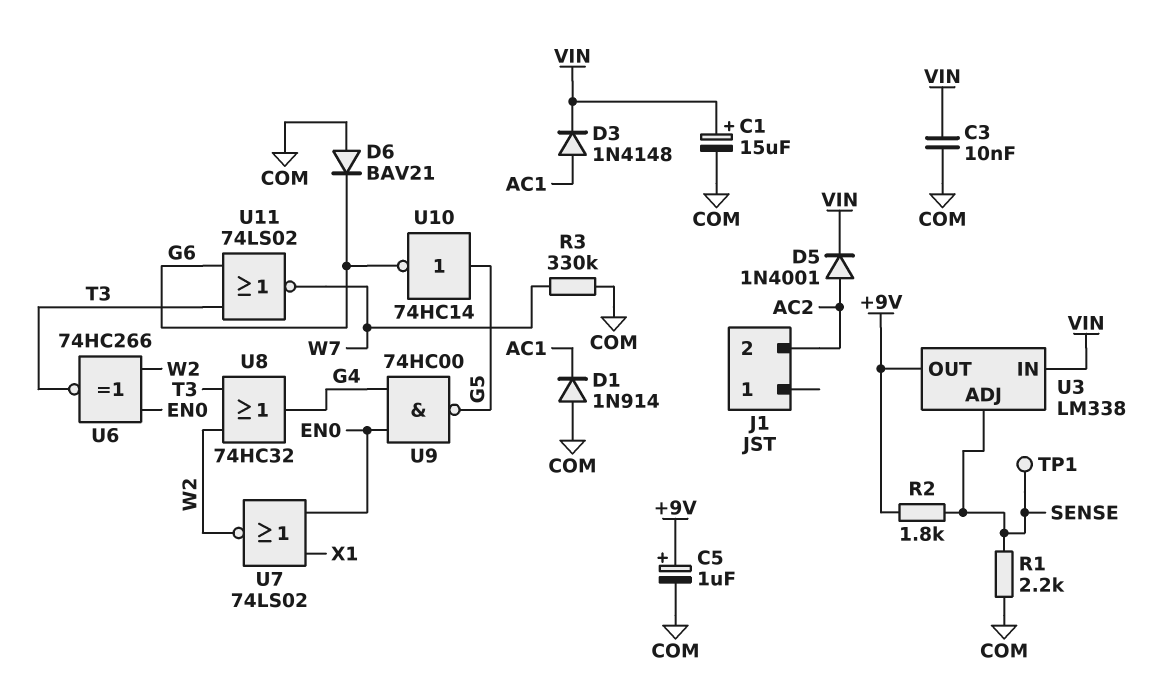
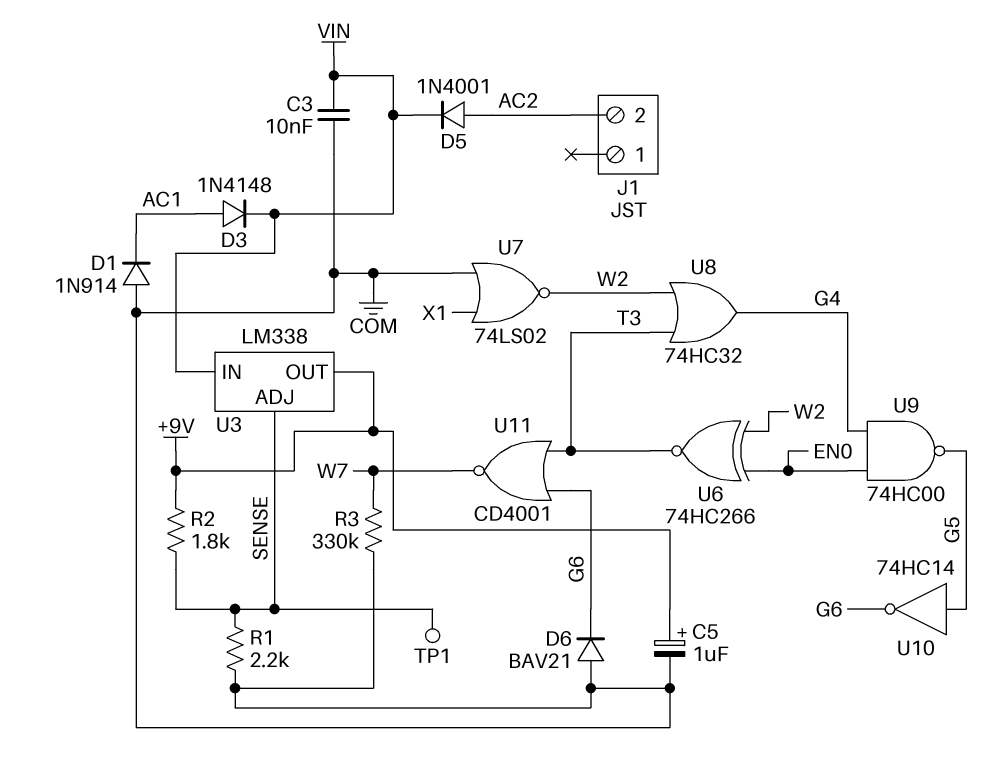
C1: 15uF (plus VIN, minus COM) -> none
U7: NOR 74LS02 (in EN0, in X1, out W2) -> NOR 74LS02 (in COM, in X1, out W2)
U11: NOR 74LS02 (in G6, in T3, out W7) -> NOR CD4001 (in G6, in T3, out W7)

